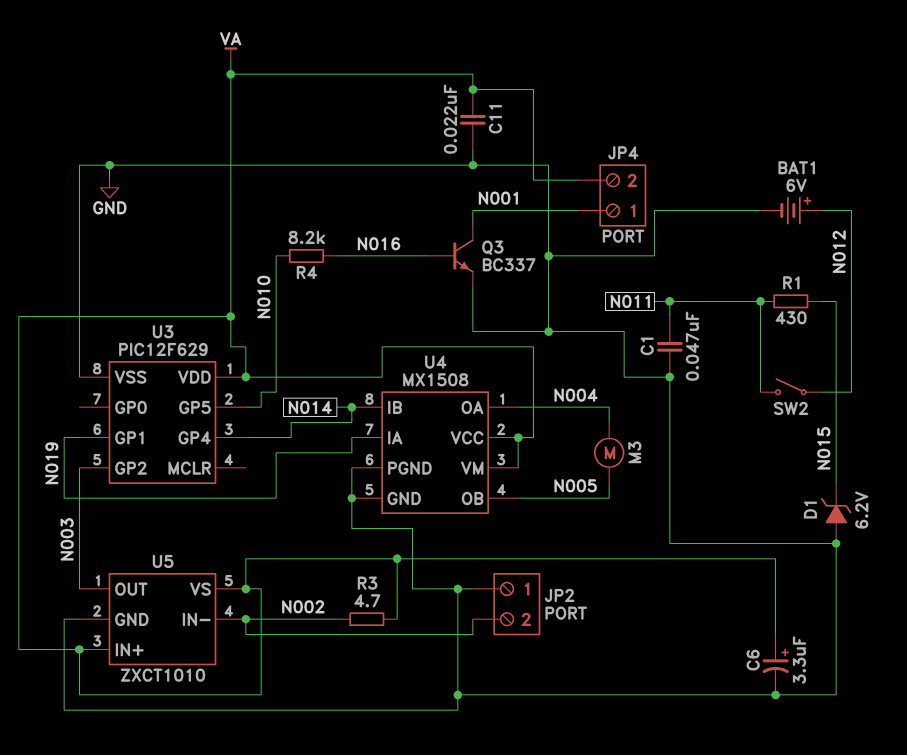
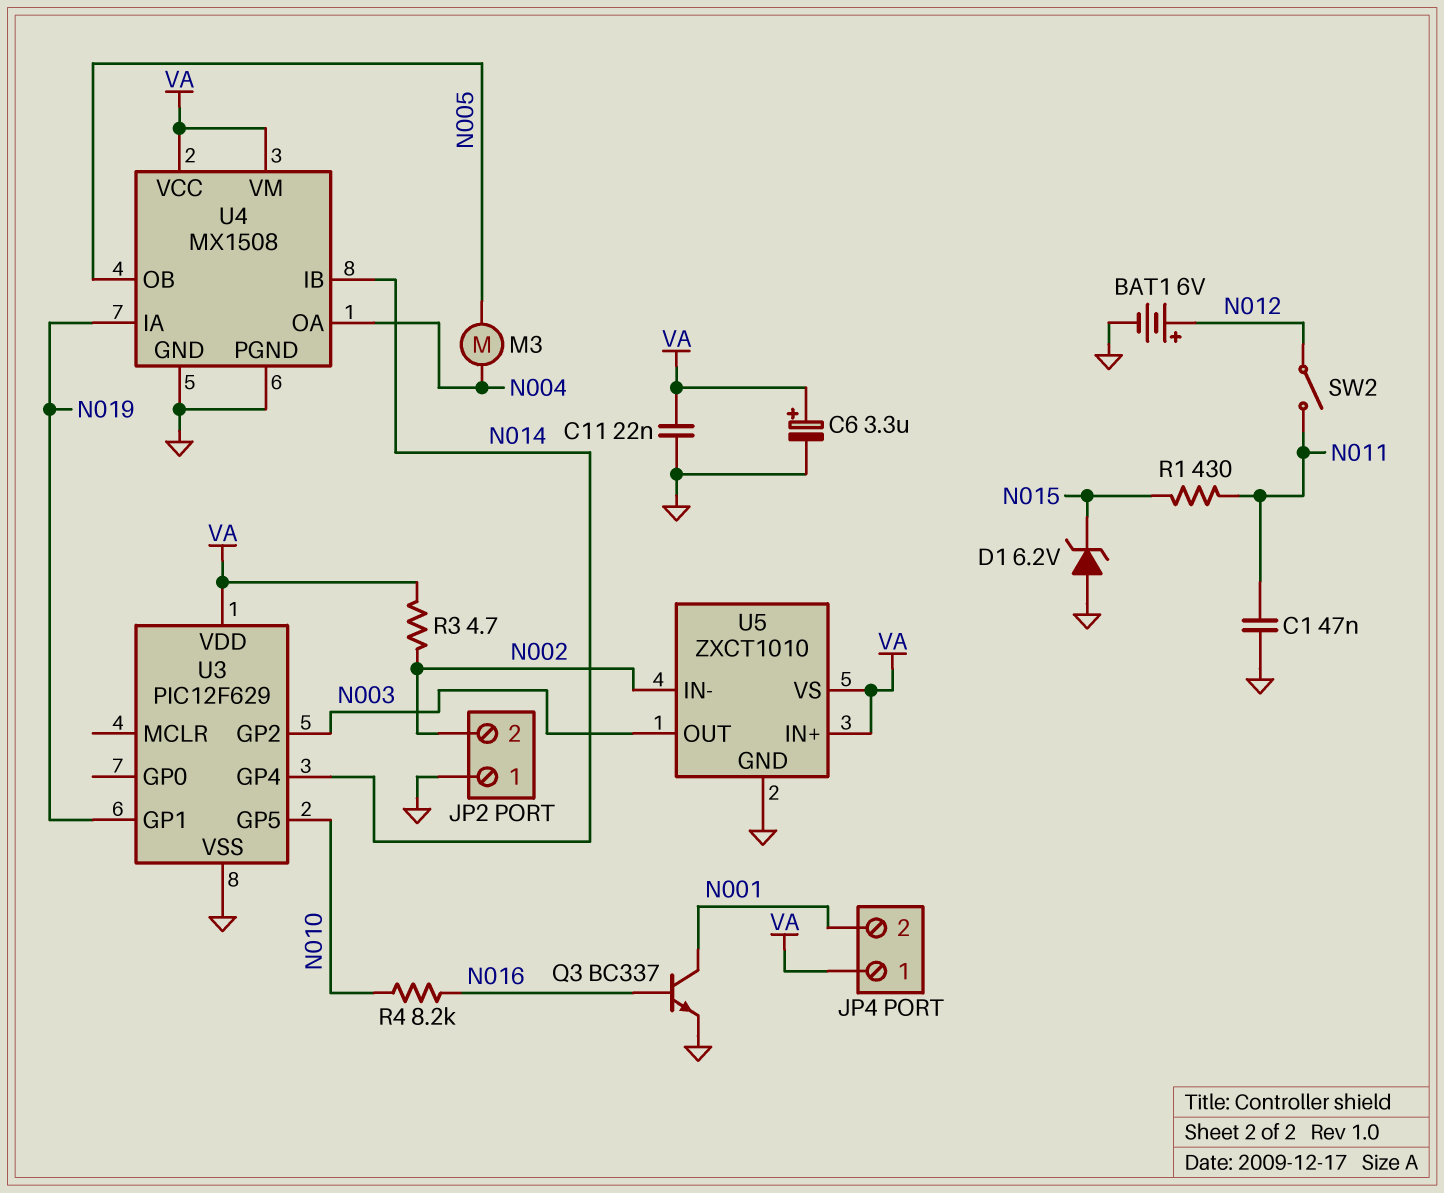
JP4 pin 1: N001 -> VA
JP4 pin 2: VA -> N001

